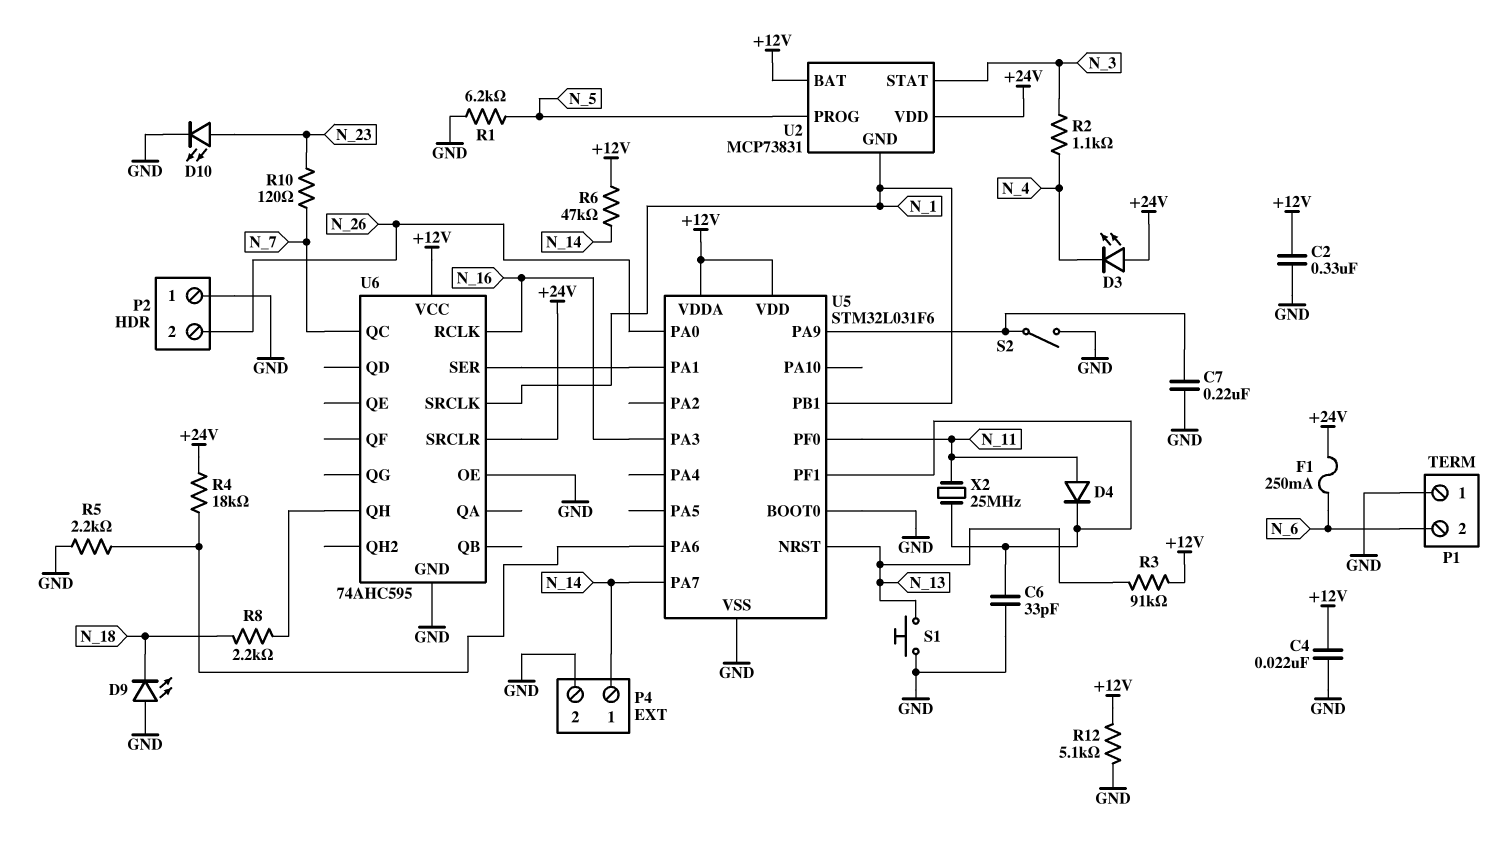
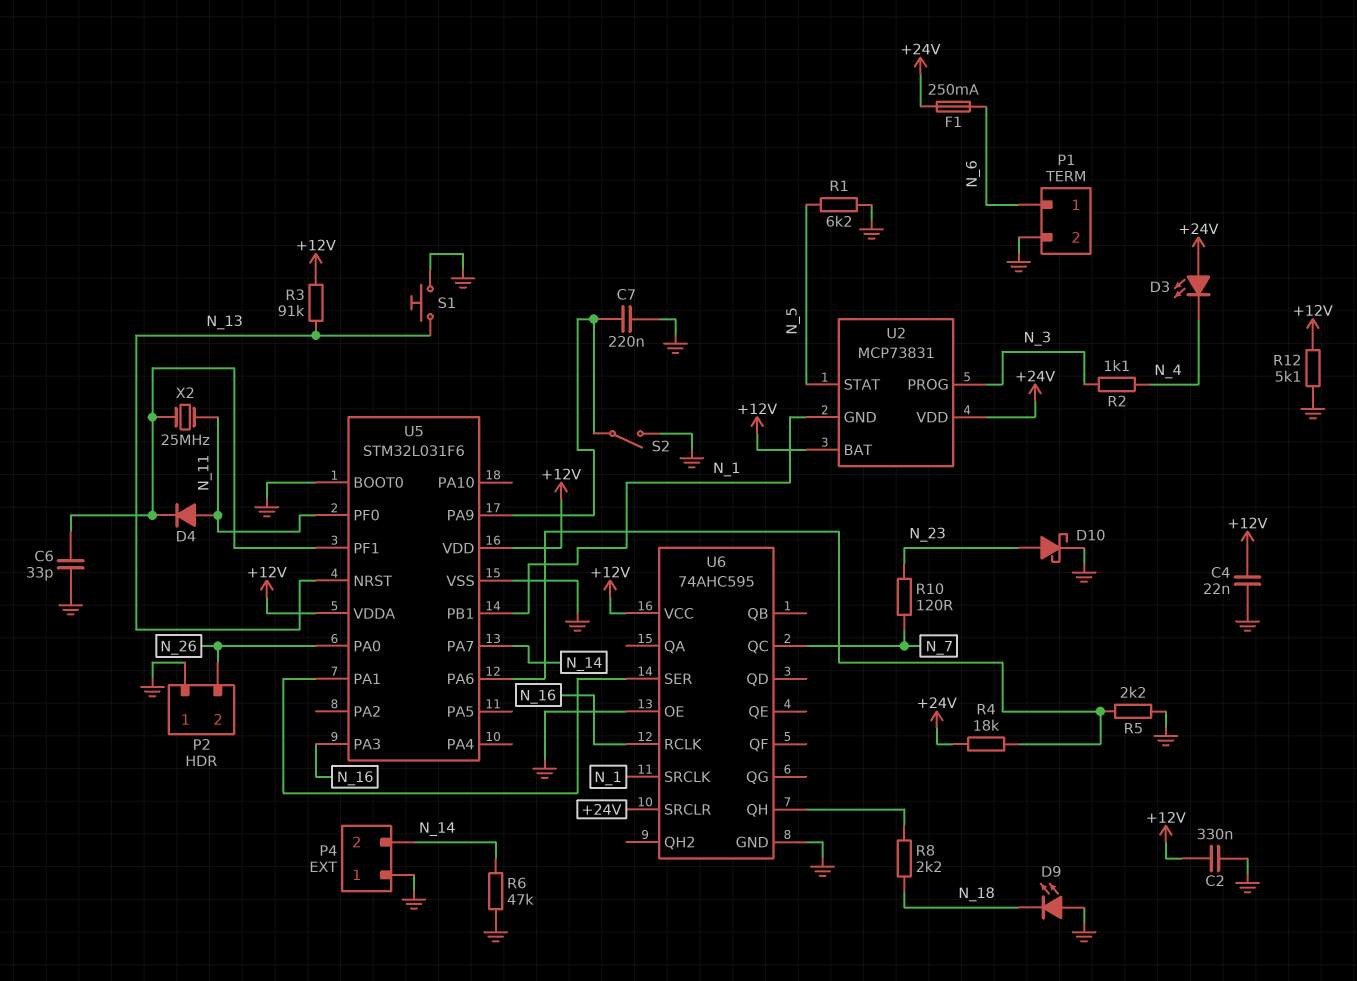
D10: LED (A N_23, K GND) -> schottky (A N_23, K GND)
P1 pin 1: GND -> N_6
P1 pin 2: N_6 -> GND
P4 pin 1: N_14 -> GND
P4 pin 2: GND -> N_14
R6: 47k (+12V, N_14) -> 47k (GND, N_14)
U2 pin PROG: N_5 -> N_3
U2 pin STAT: N_3 -> N_5

